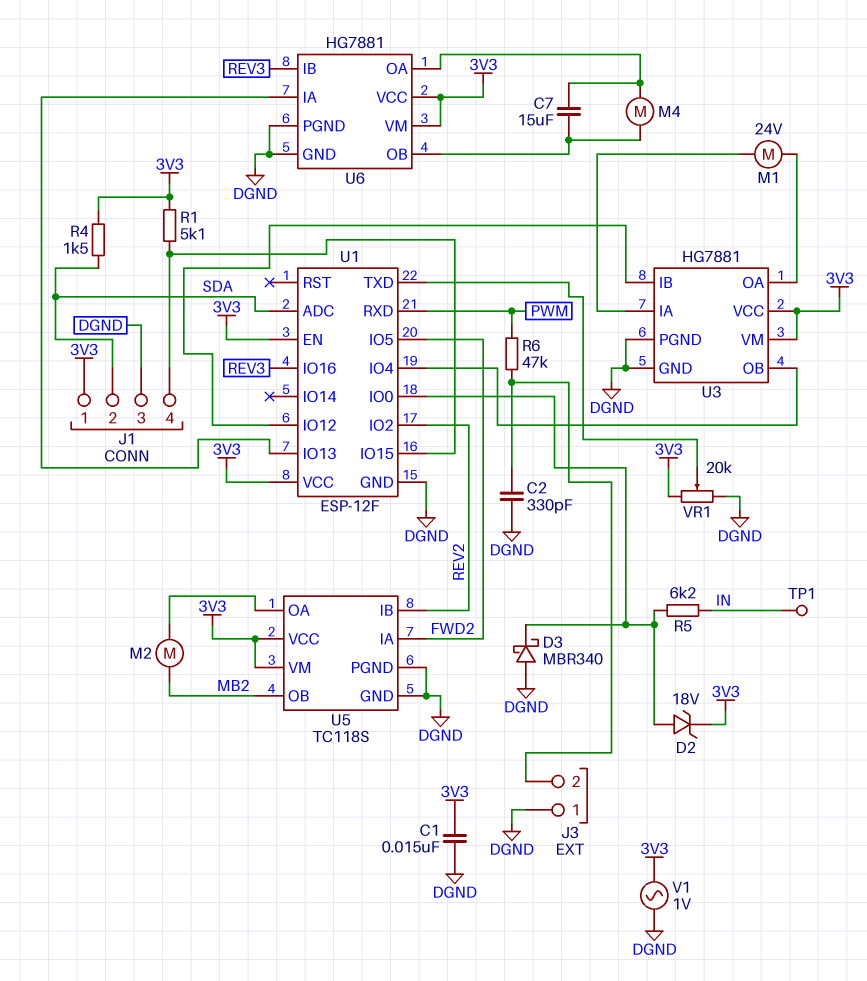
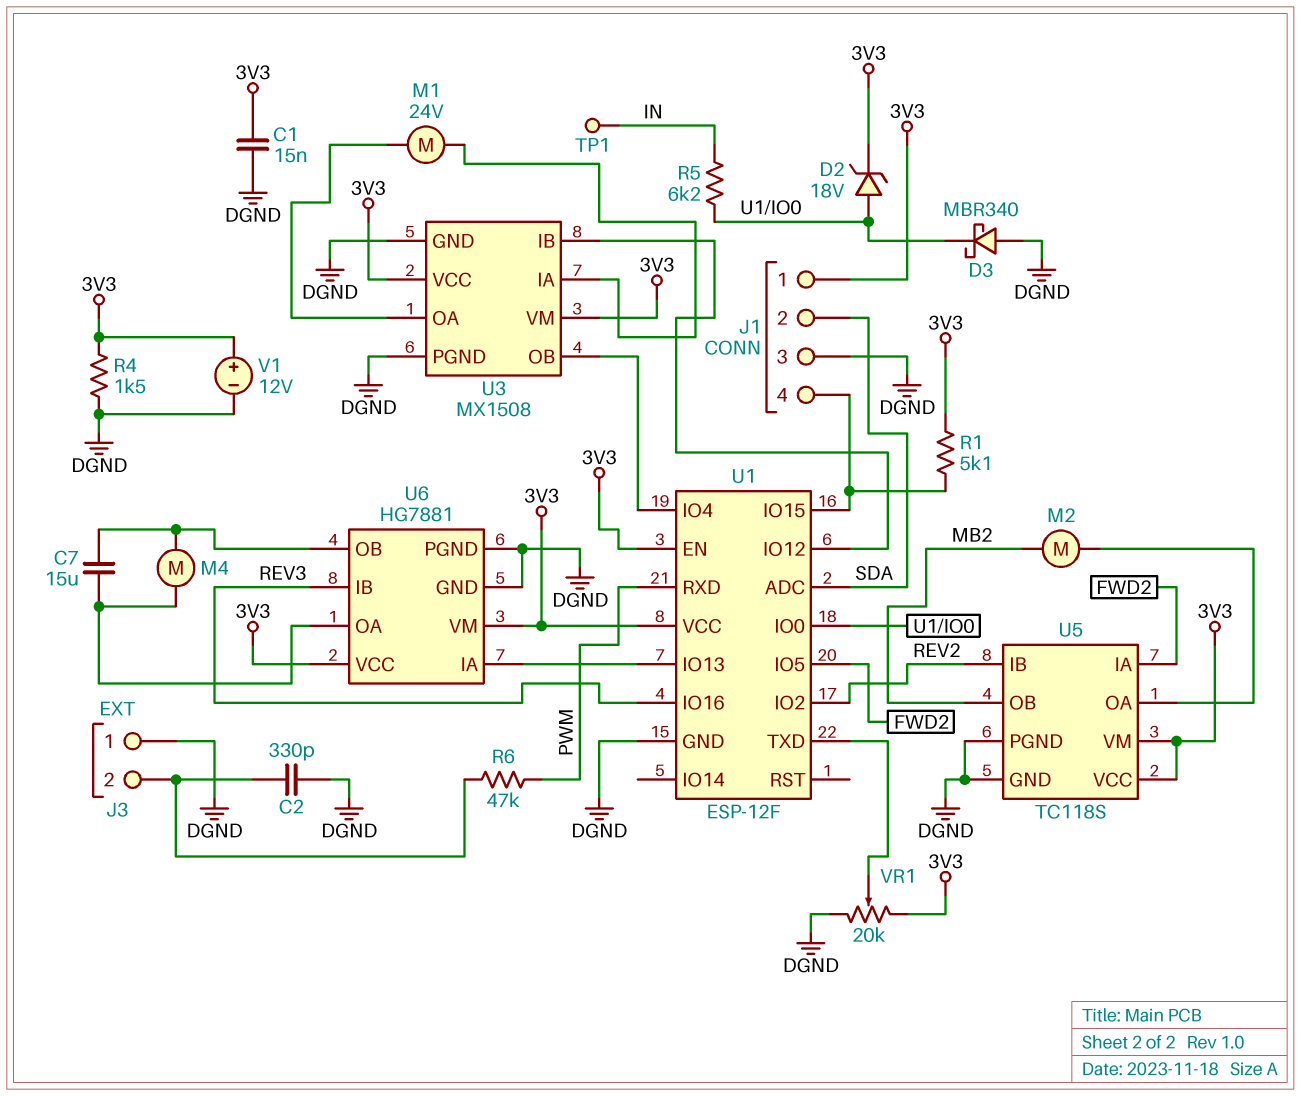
R4: 1.5k (3V3, SDA) -> 1.5k (3V3, DGND)
U3: HG7881 -> MX1508
V1: AC 1V (3V3, DGND) -> 12V (plus 3V3, minus DGND)

